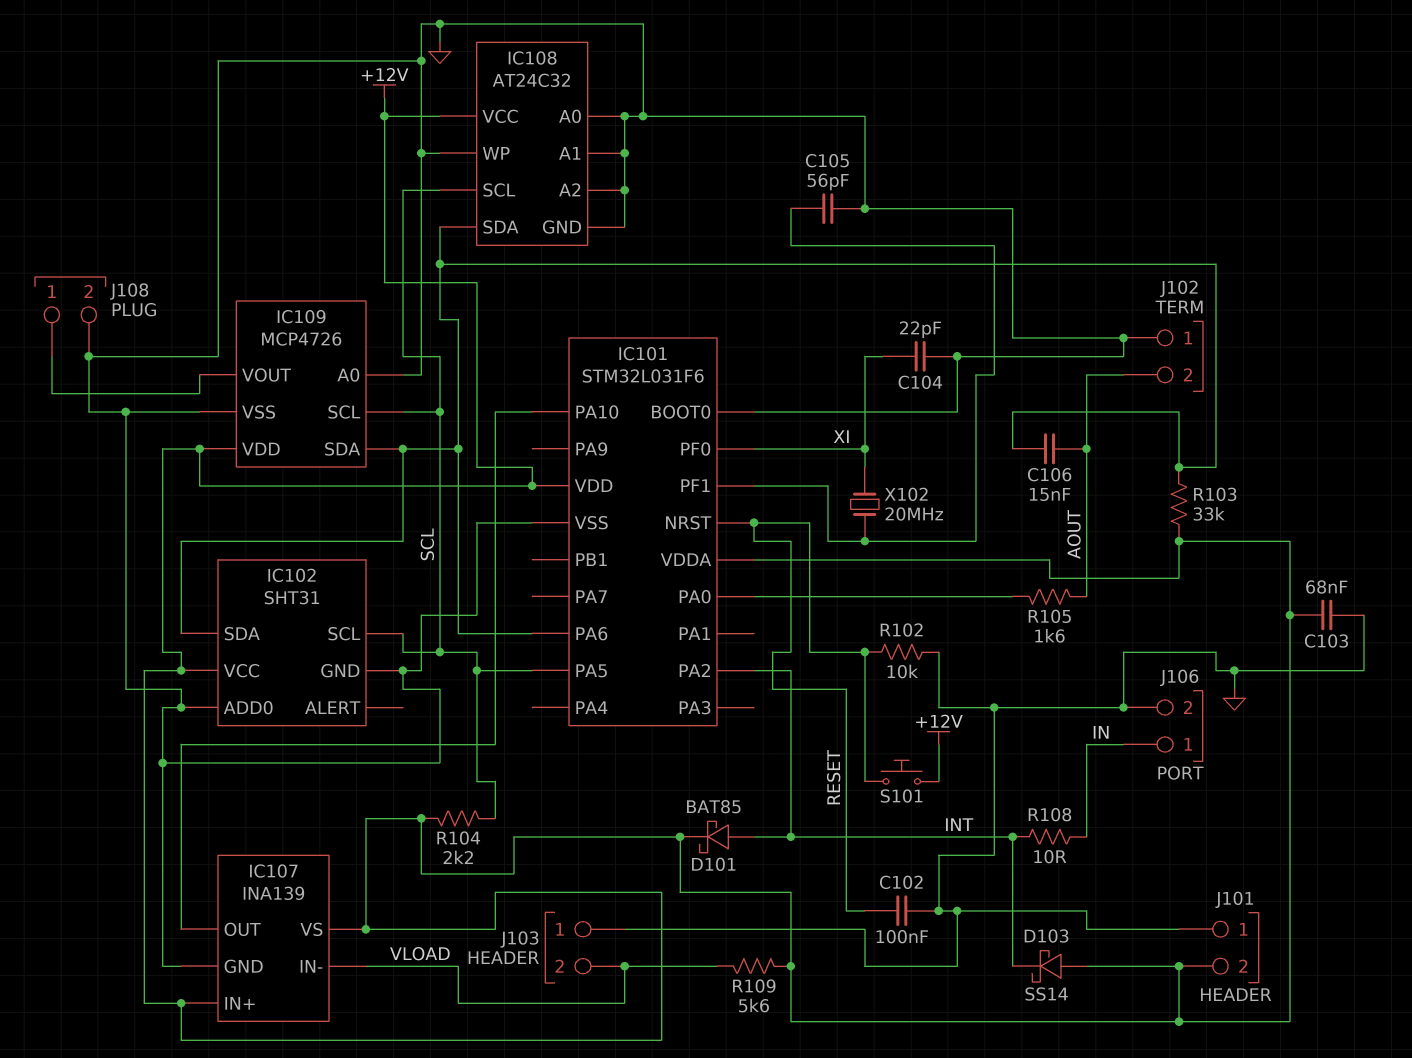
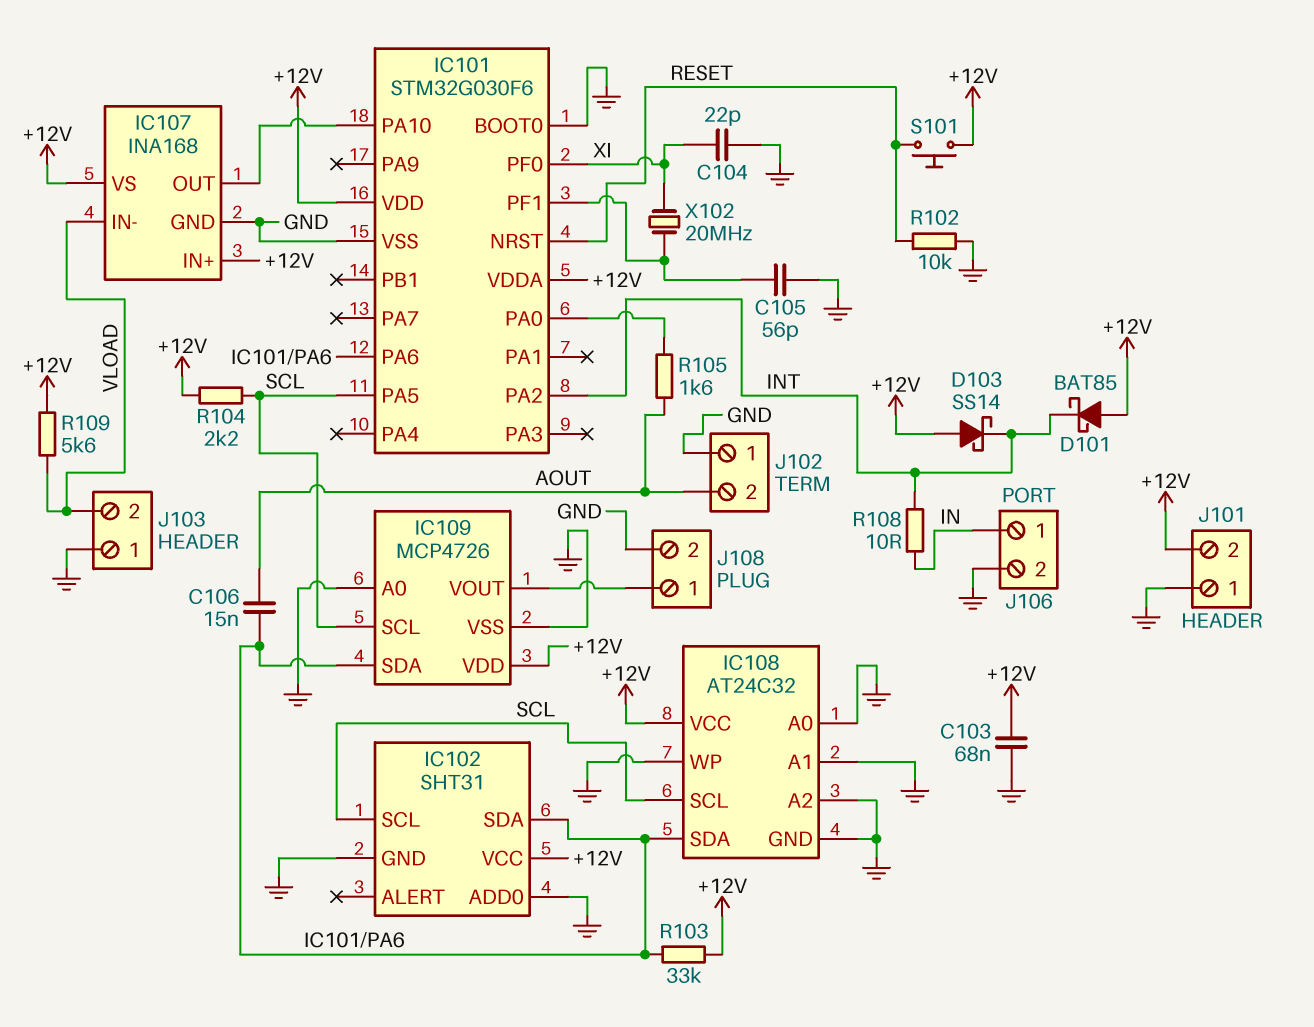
C102: 100nF (GND, RESET) -> none
D101: schottky BAT85 (A INT, K +12V) -> schottky BAT85 (A +12V, K INT)
IC101: STM32L031F6 -> STM32G030F6
IC107: INA139 -> INA168

